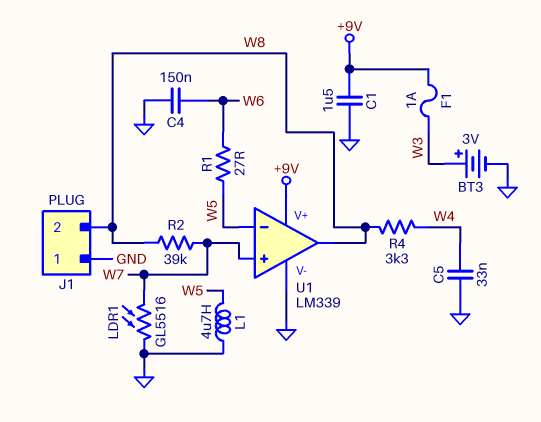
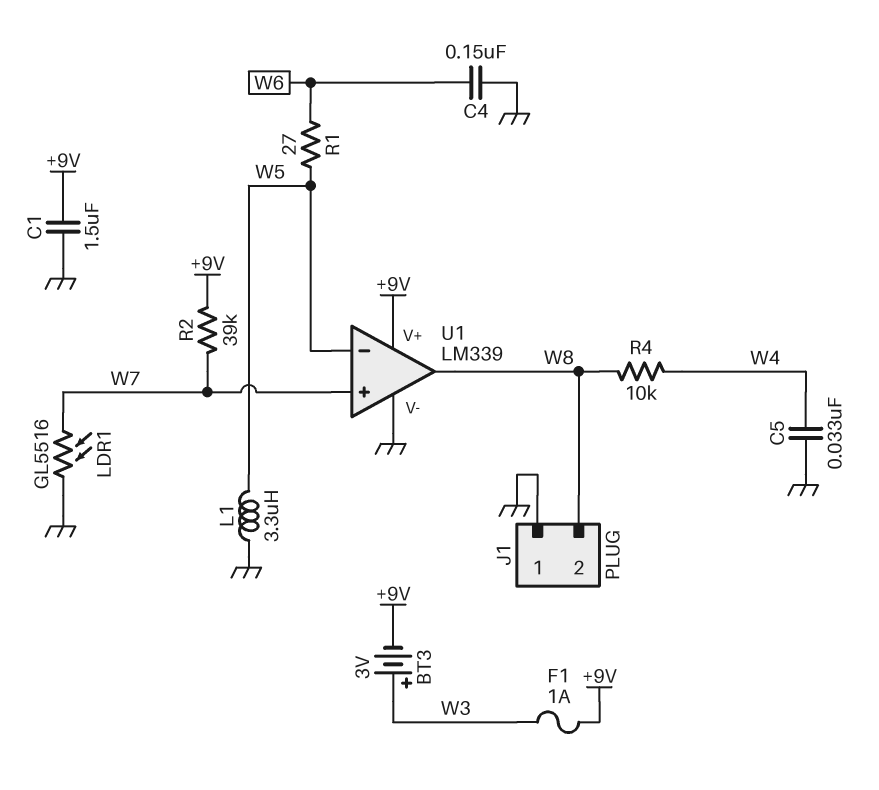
BT3: 3V (plus W3, minus GND) -> 3V (plus W3, minus +9V)
L1: 4.7uH (GND, W5) -> 3.3uH (GND, W5)
R2: 39k (W7, W8) -> 39k (+9V, W7)
R4: 3.3k (W4, W8) -> 10k (W4, W8)

